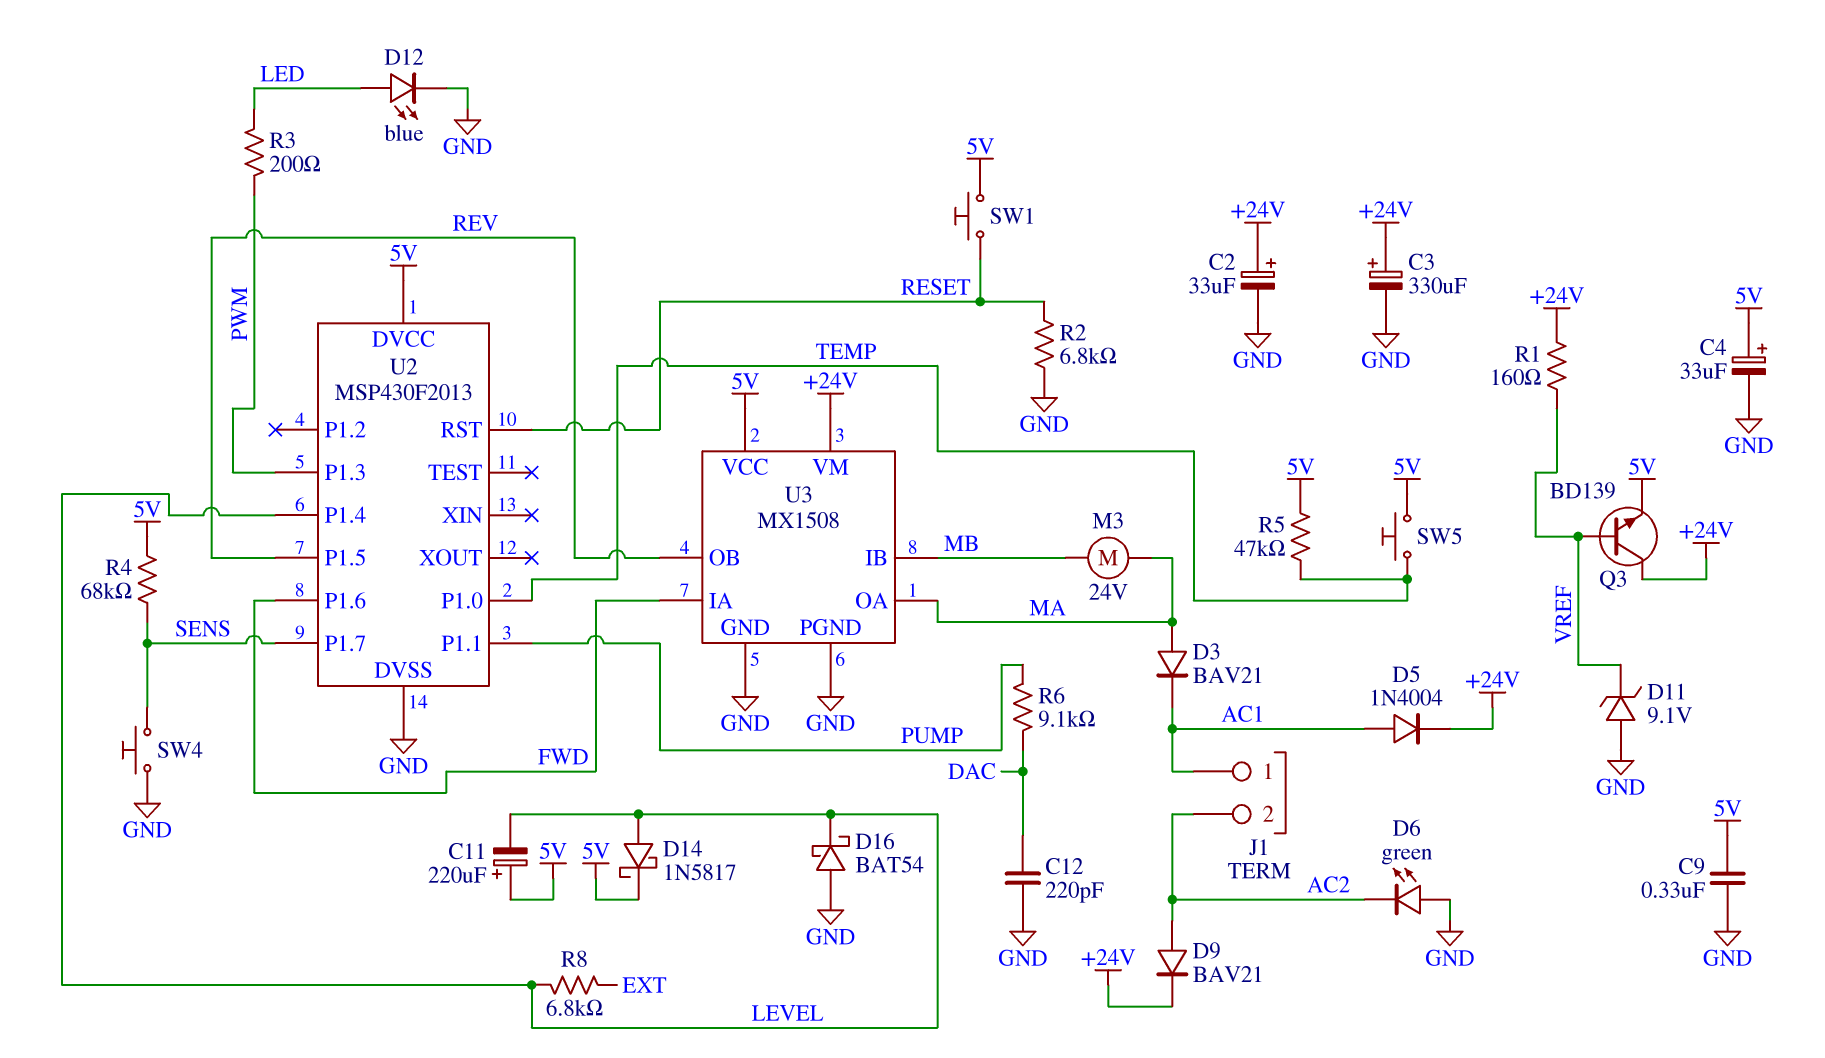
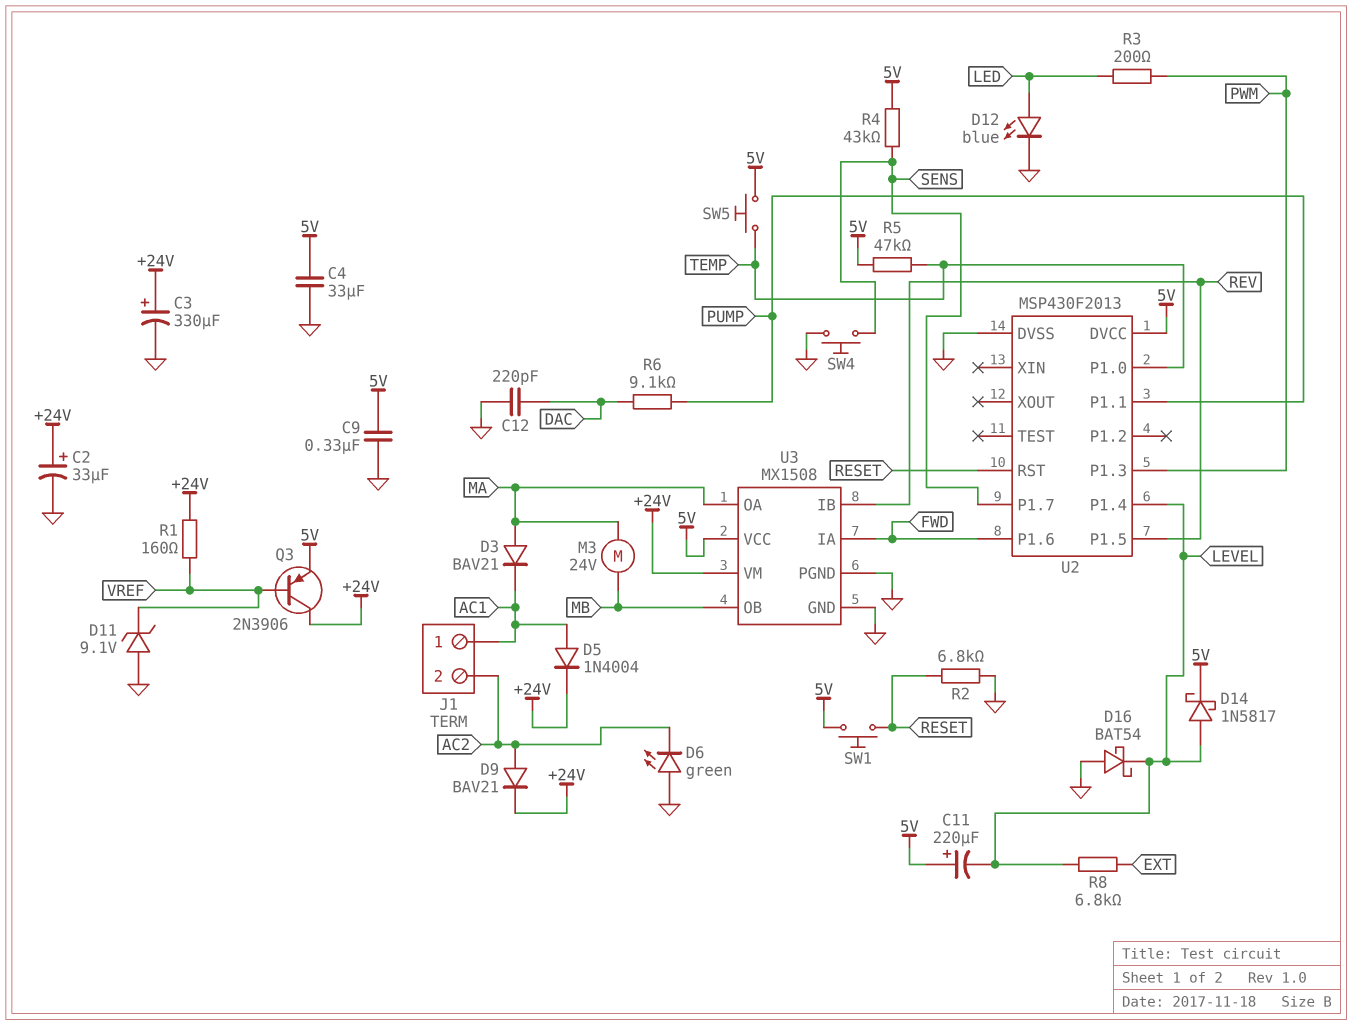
C4: 33uF (plus 5V, minus GND) -> 33uF (5V, GND)
Q3: NPN BD139 (B VREF, C +24V, E 5V) -> PNP 2N3906 (B VREF, C +24V, E 5V)
R4: 68k (5V, SENS) -> 43k (5V, SENS)
U3 pin IB: MB -> REV
U3 pin OB: REV -> MB

